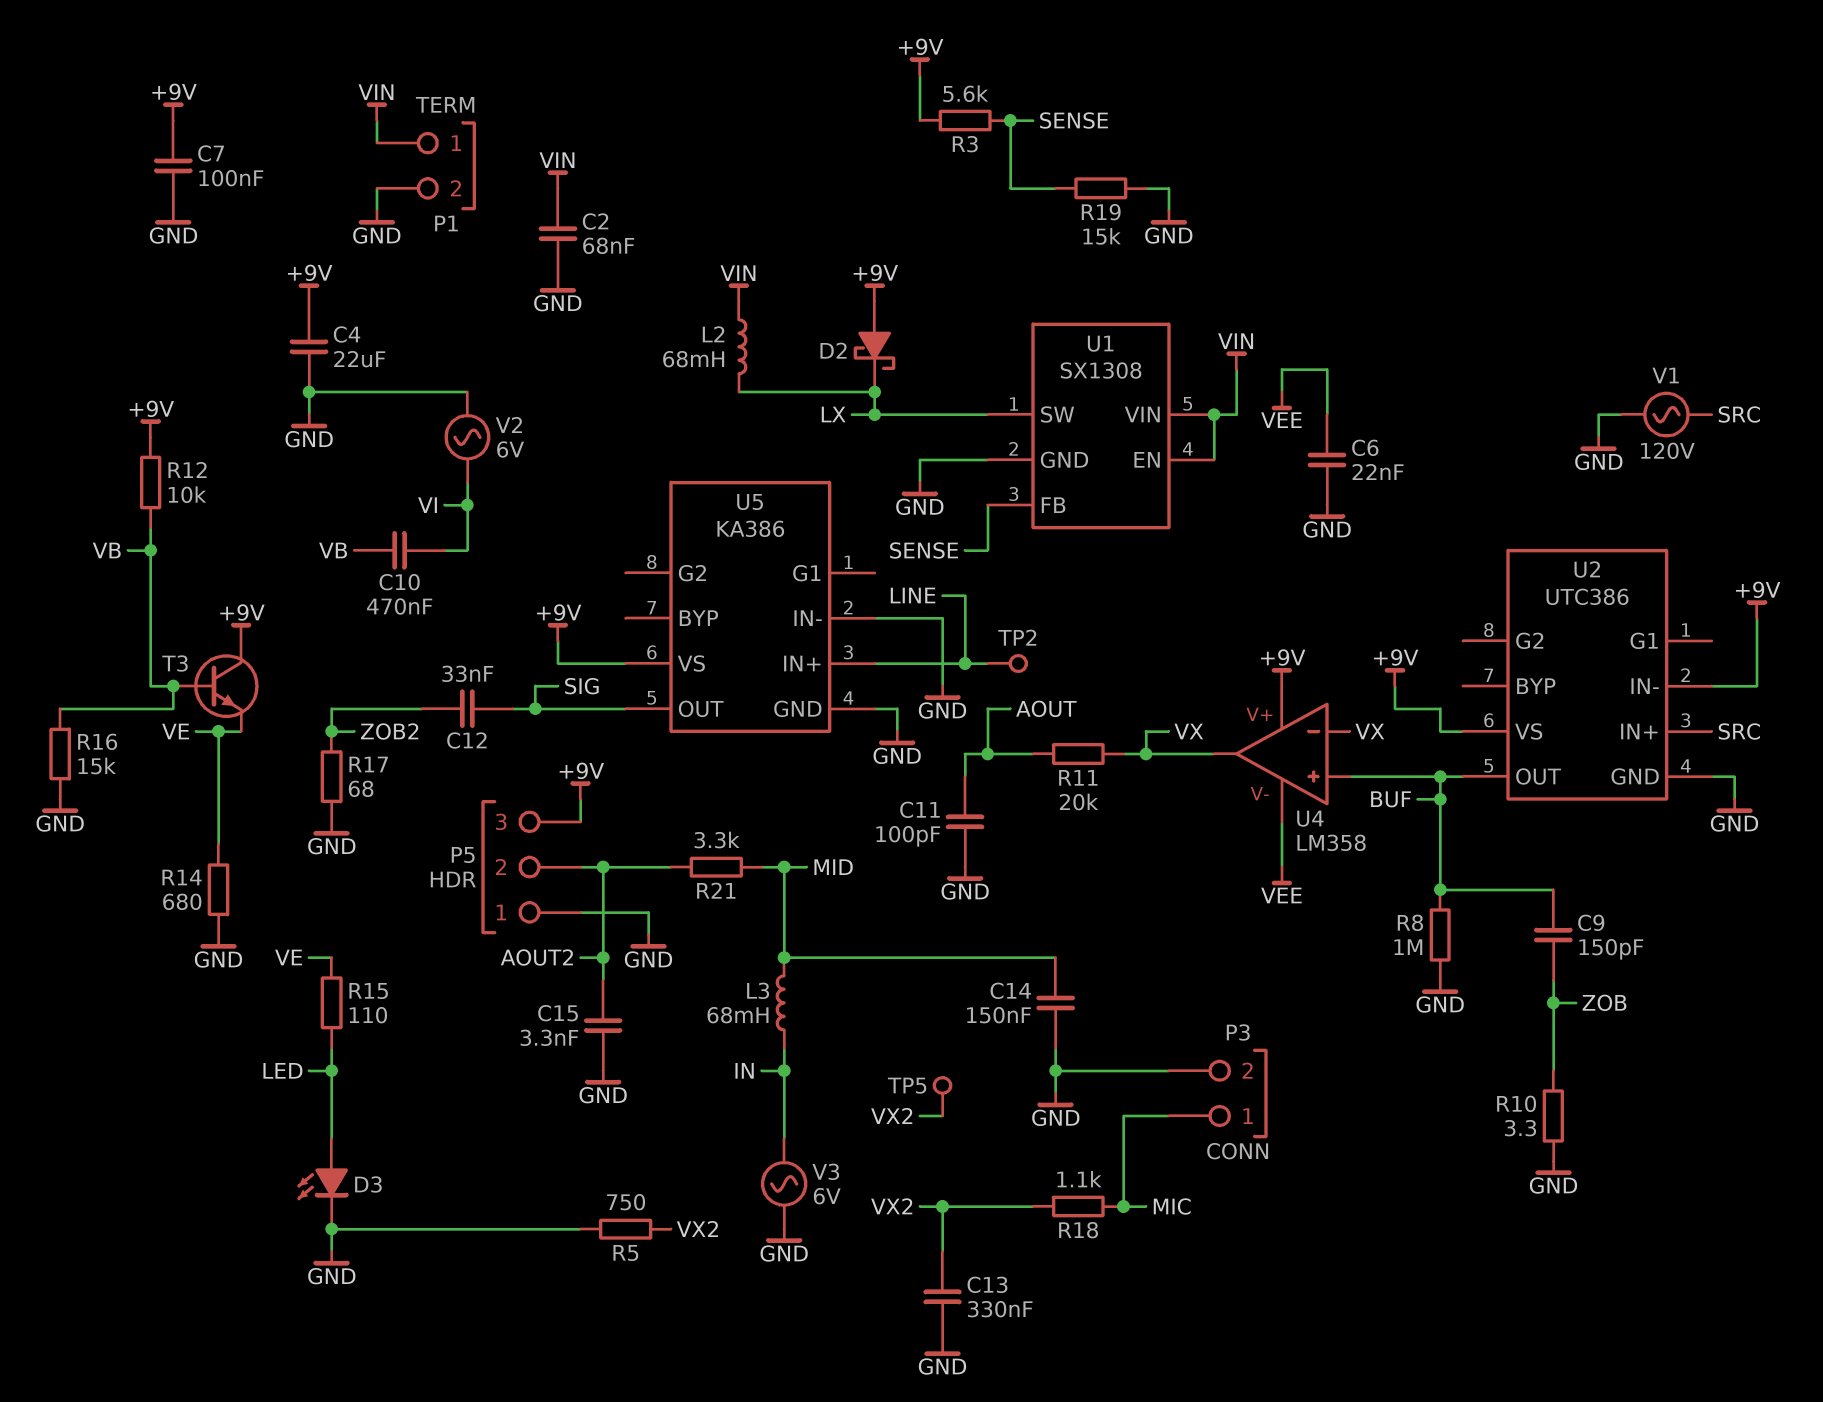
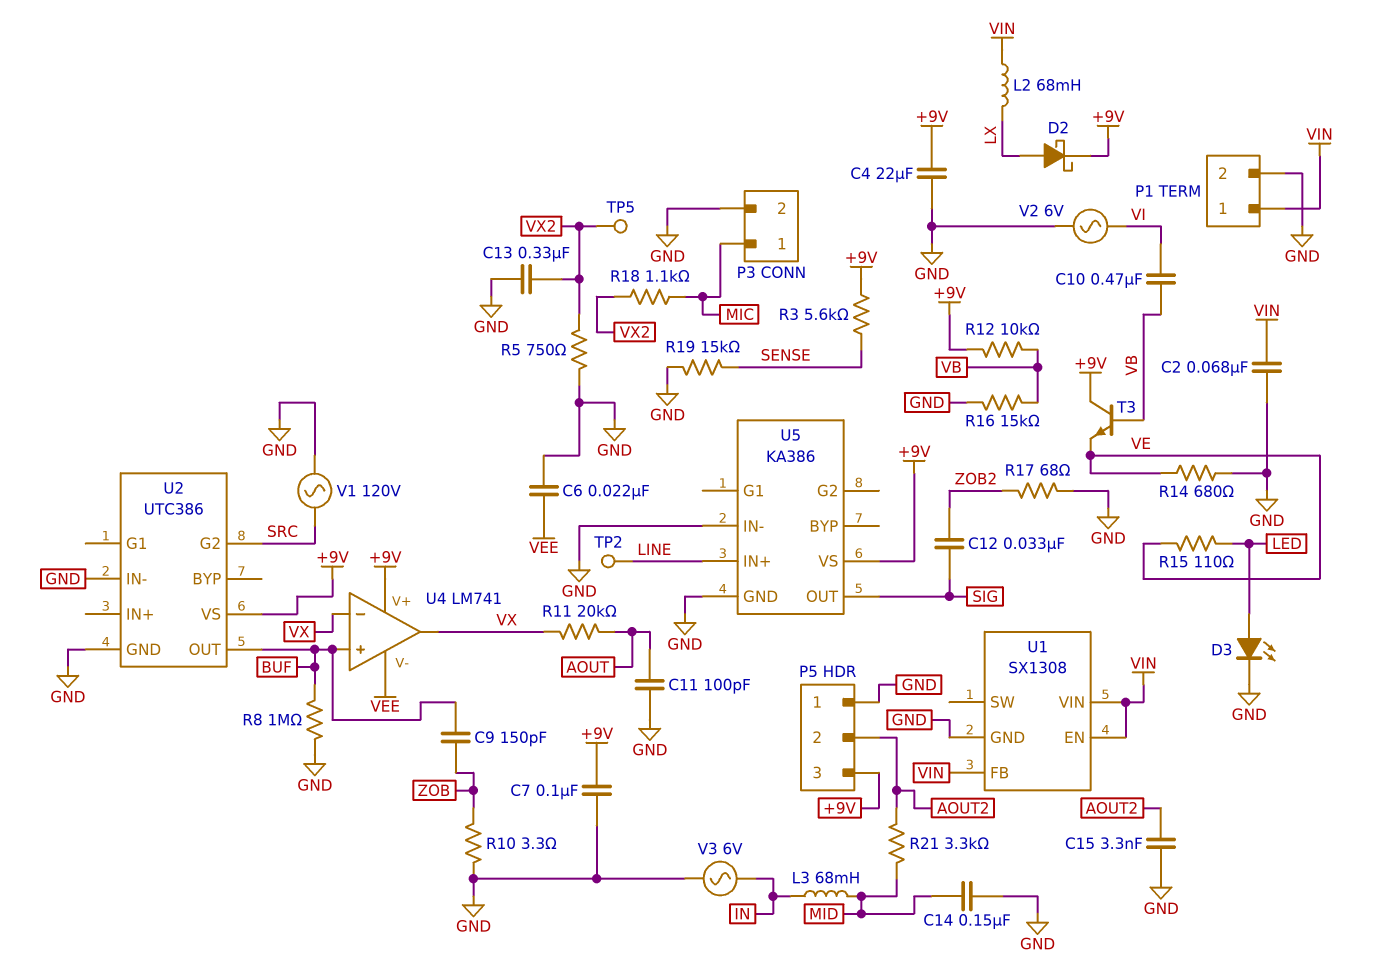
D2: schottky (A +9V, K LX) -> schottky (A LX, K +9V)
U1 pin FB: SENSE -> VIN
U1 pin SW: LX -> none
U2 pin G2: none -> SRC
U2 pin IN+: SRC -> none
U2 pin IN-: +9V -> GND
U4: LM358 -> LM741

